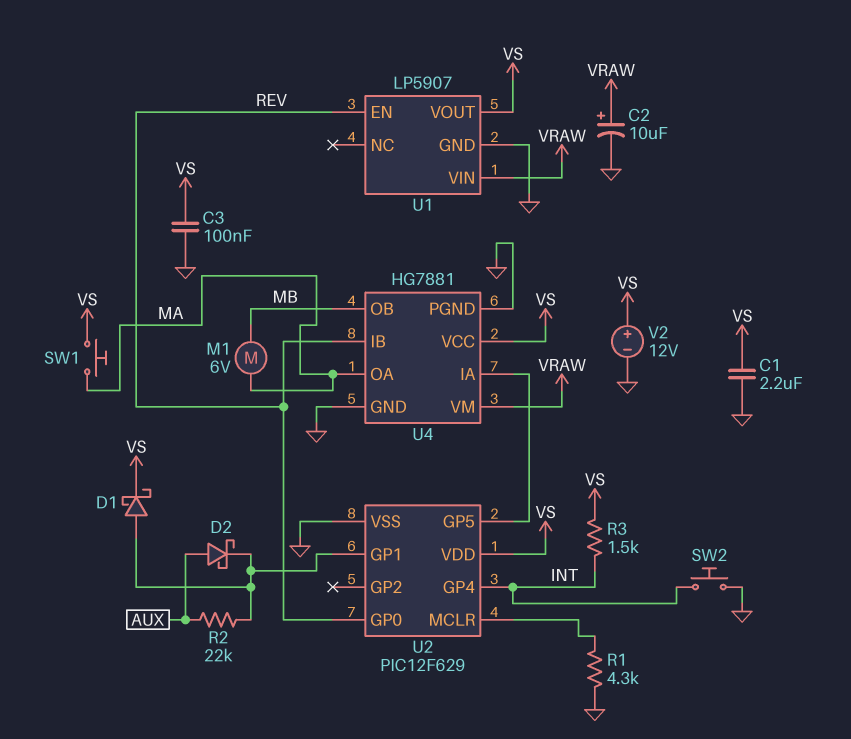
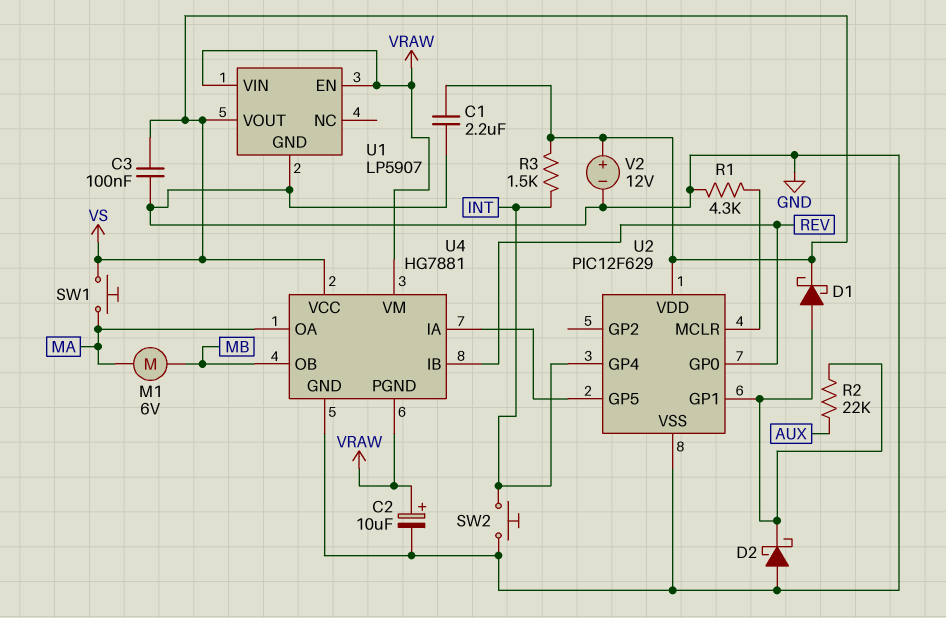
D2: schottky (A AUX, K U2/GP1) -> schottky (A GND, K U2/GP1)
U1 pin EN: REV -> VRAW
U4 pin PGND: GND -> VRAW

